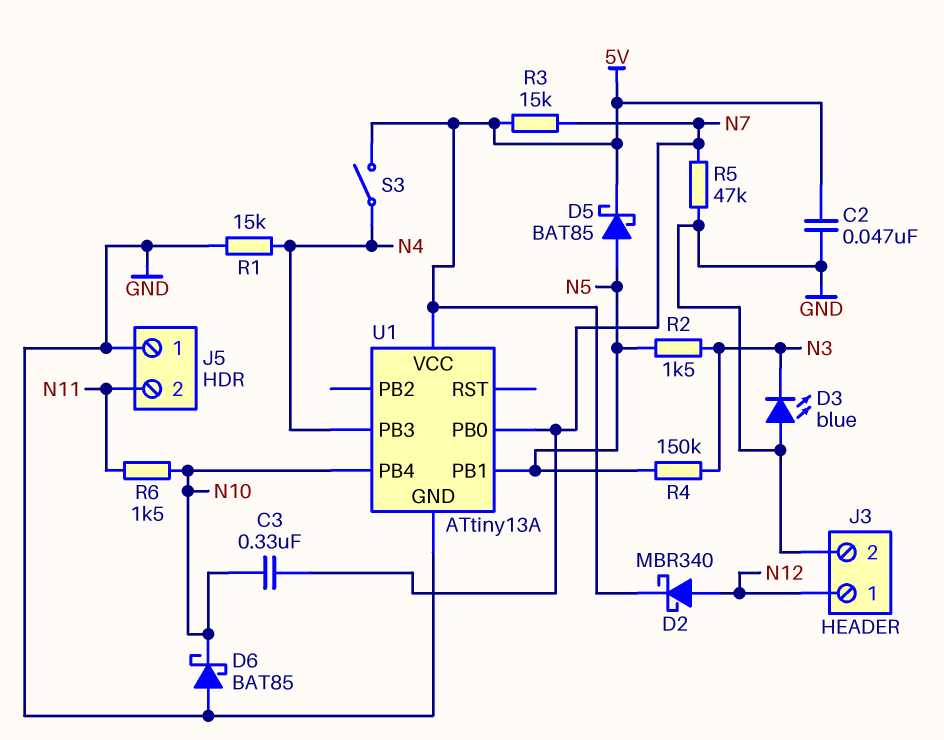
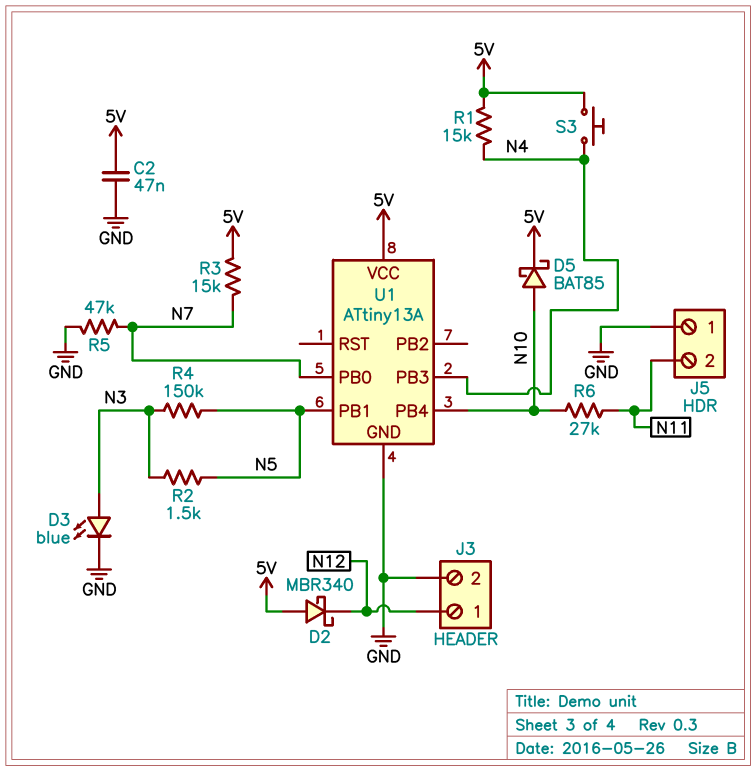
C3: 330nF (N7, N10) -> none
D2: schottky MBR340 (A N12, K 5V) -> schottky MBR340 (A 5V, K N12)
D3: LED blue (A GND, K N3) -> LED blue (A N3, K GND)
D5: schottky BAT85 (A N5, K 5V) -> schottky BAT85 (A N10, K 5V)
D6: schottky BAT85 (A GND, K N10) -> none
R1: 15k (GND, N4) -> 15k (5V, N4)
R6: 1.5k (N10, N11) -> 27k (N10, N11)
S3: switch (5V, N4) -> button (5V, N4)

